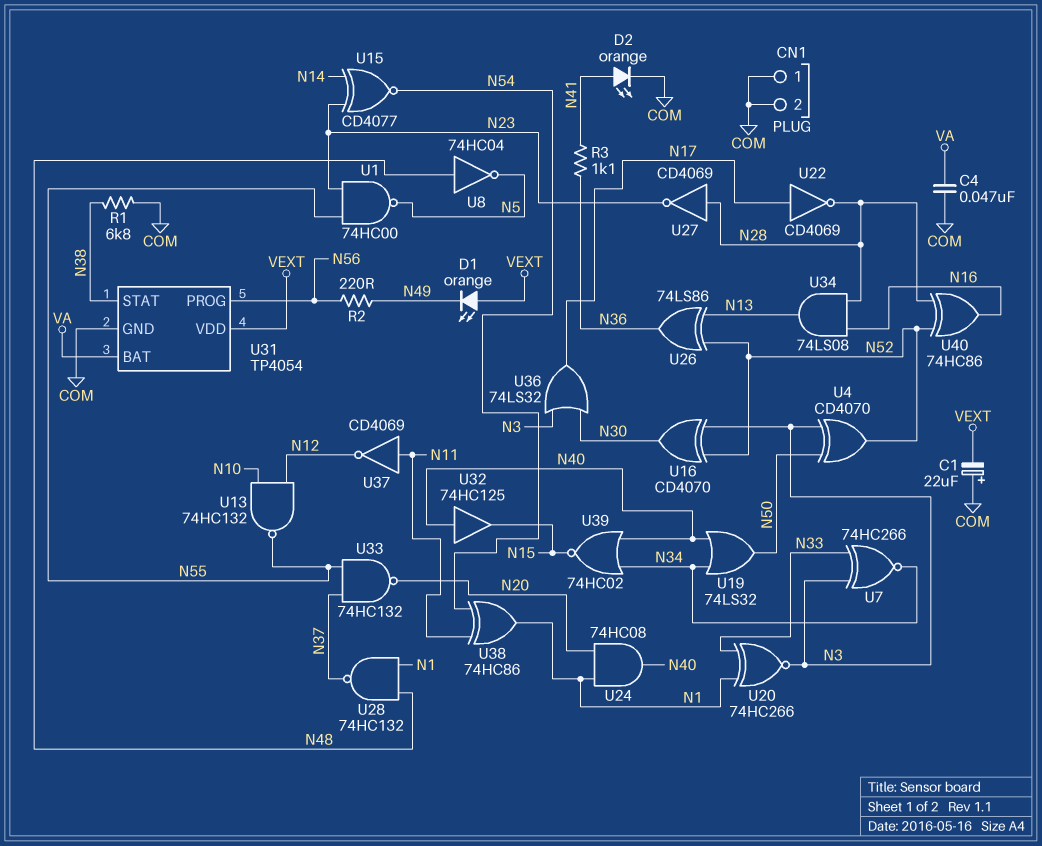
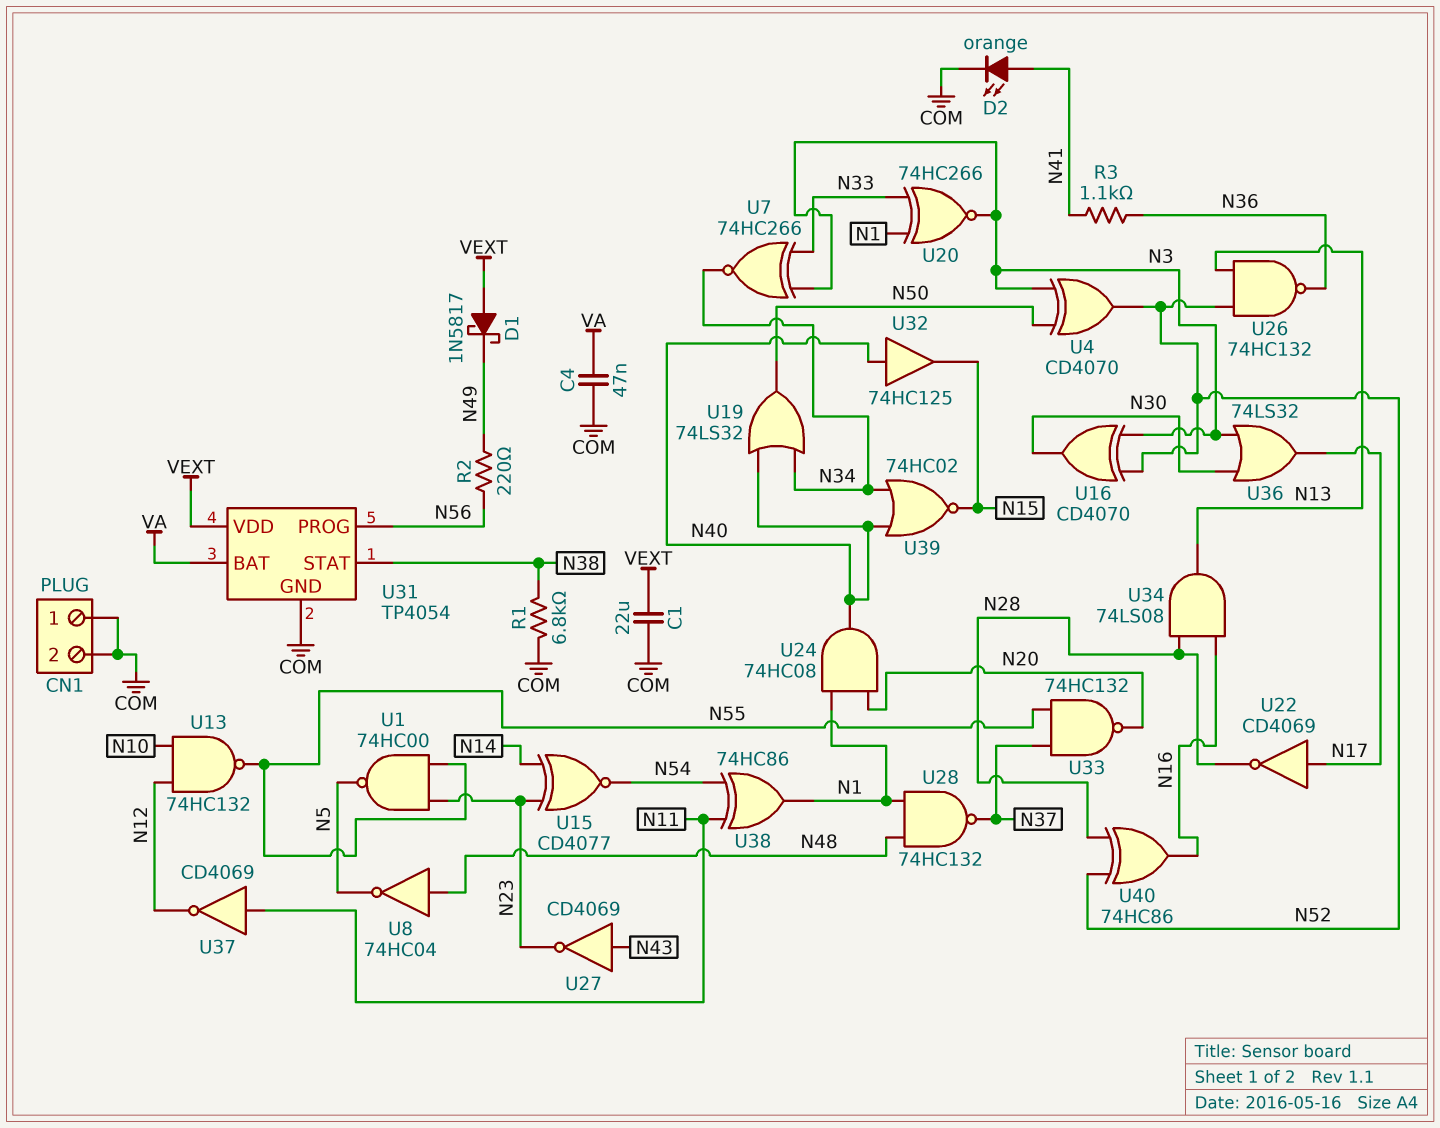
C1: 22uF (plus COM, minus VEXT) -> 22uF (COM, VEXT)
D1: LED orange (A VEXT, K N49) -> schottky 1N5817 (A VEXT, K N49)
U26: XOR 74LS86 (in N13, in N52, out N36) -> NAND 74HC132 (in N13, in N52, out N36)
U27: NOT CD4069 (in N28, out N23) -> NOT CD4069 (in N43, out N23)

